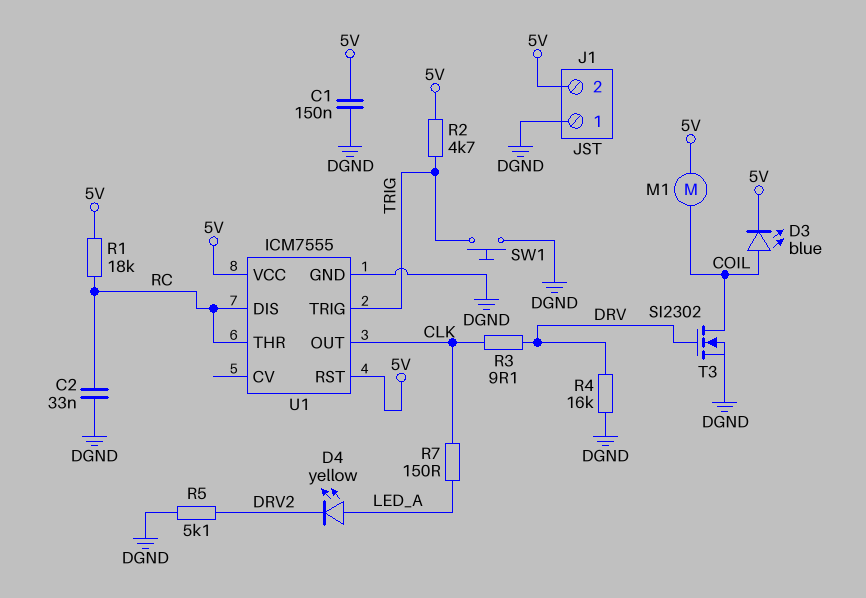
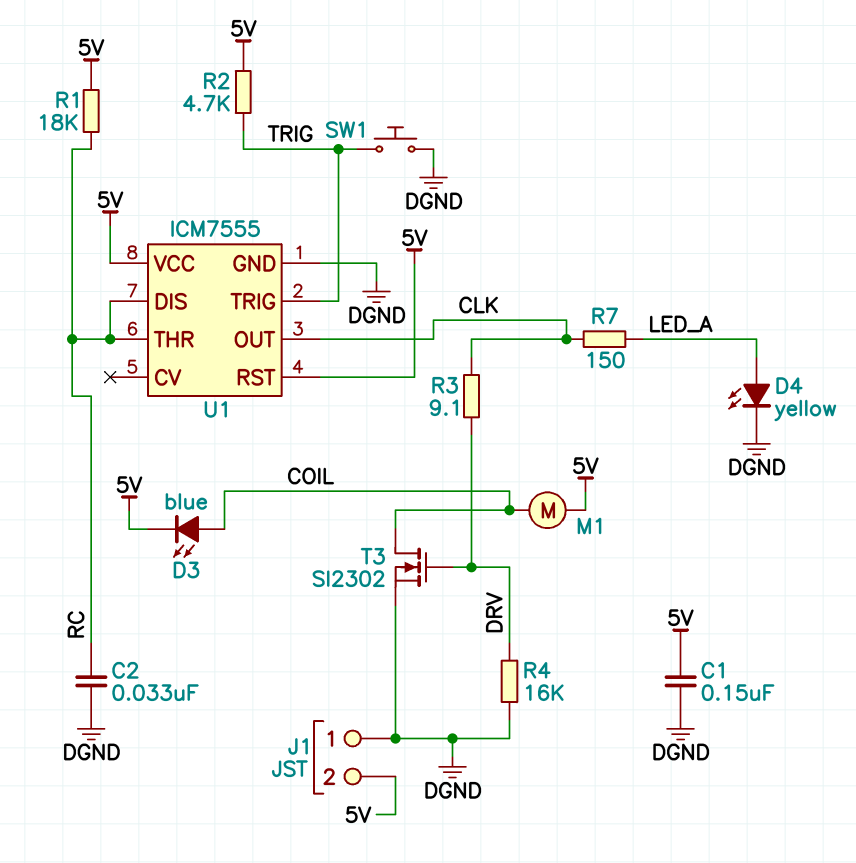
D4: LED yellow (A LED_A, K DRV2) -> LED yellow (A LED_A, K DGND)
R5: 5.1k (DGND, DRV2) -> none

